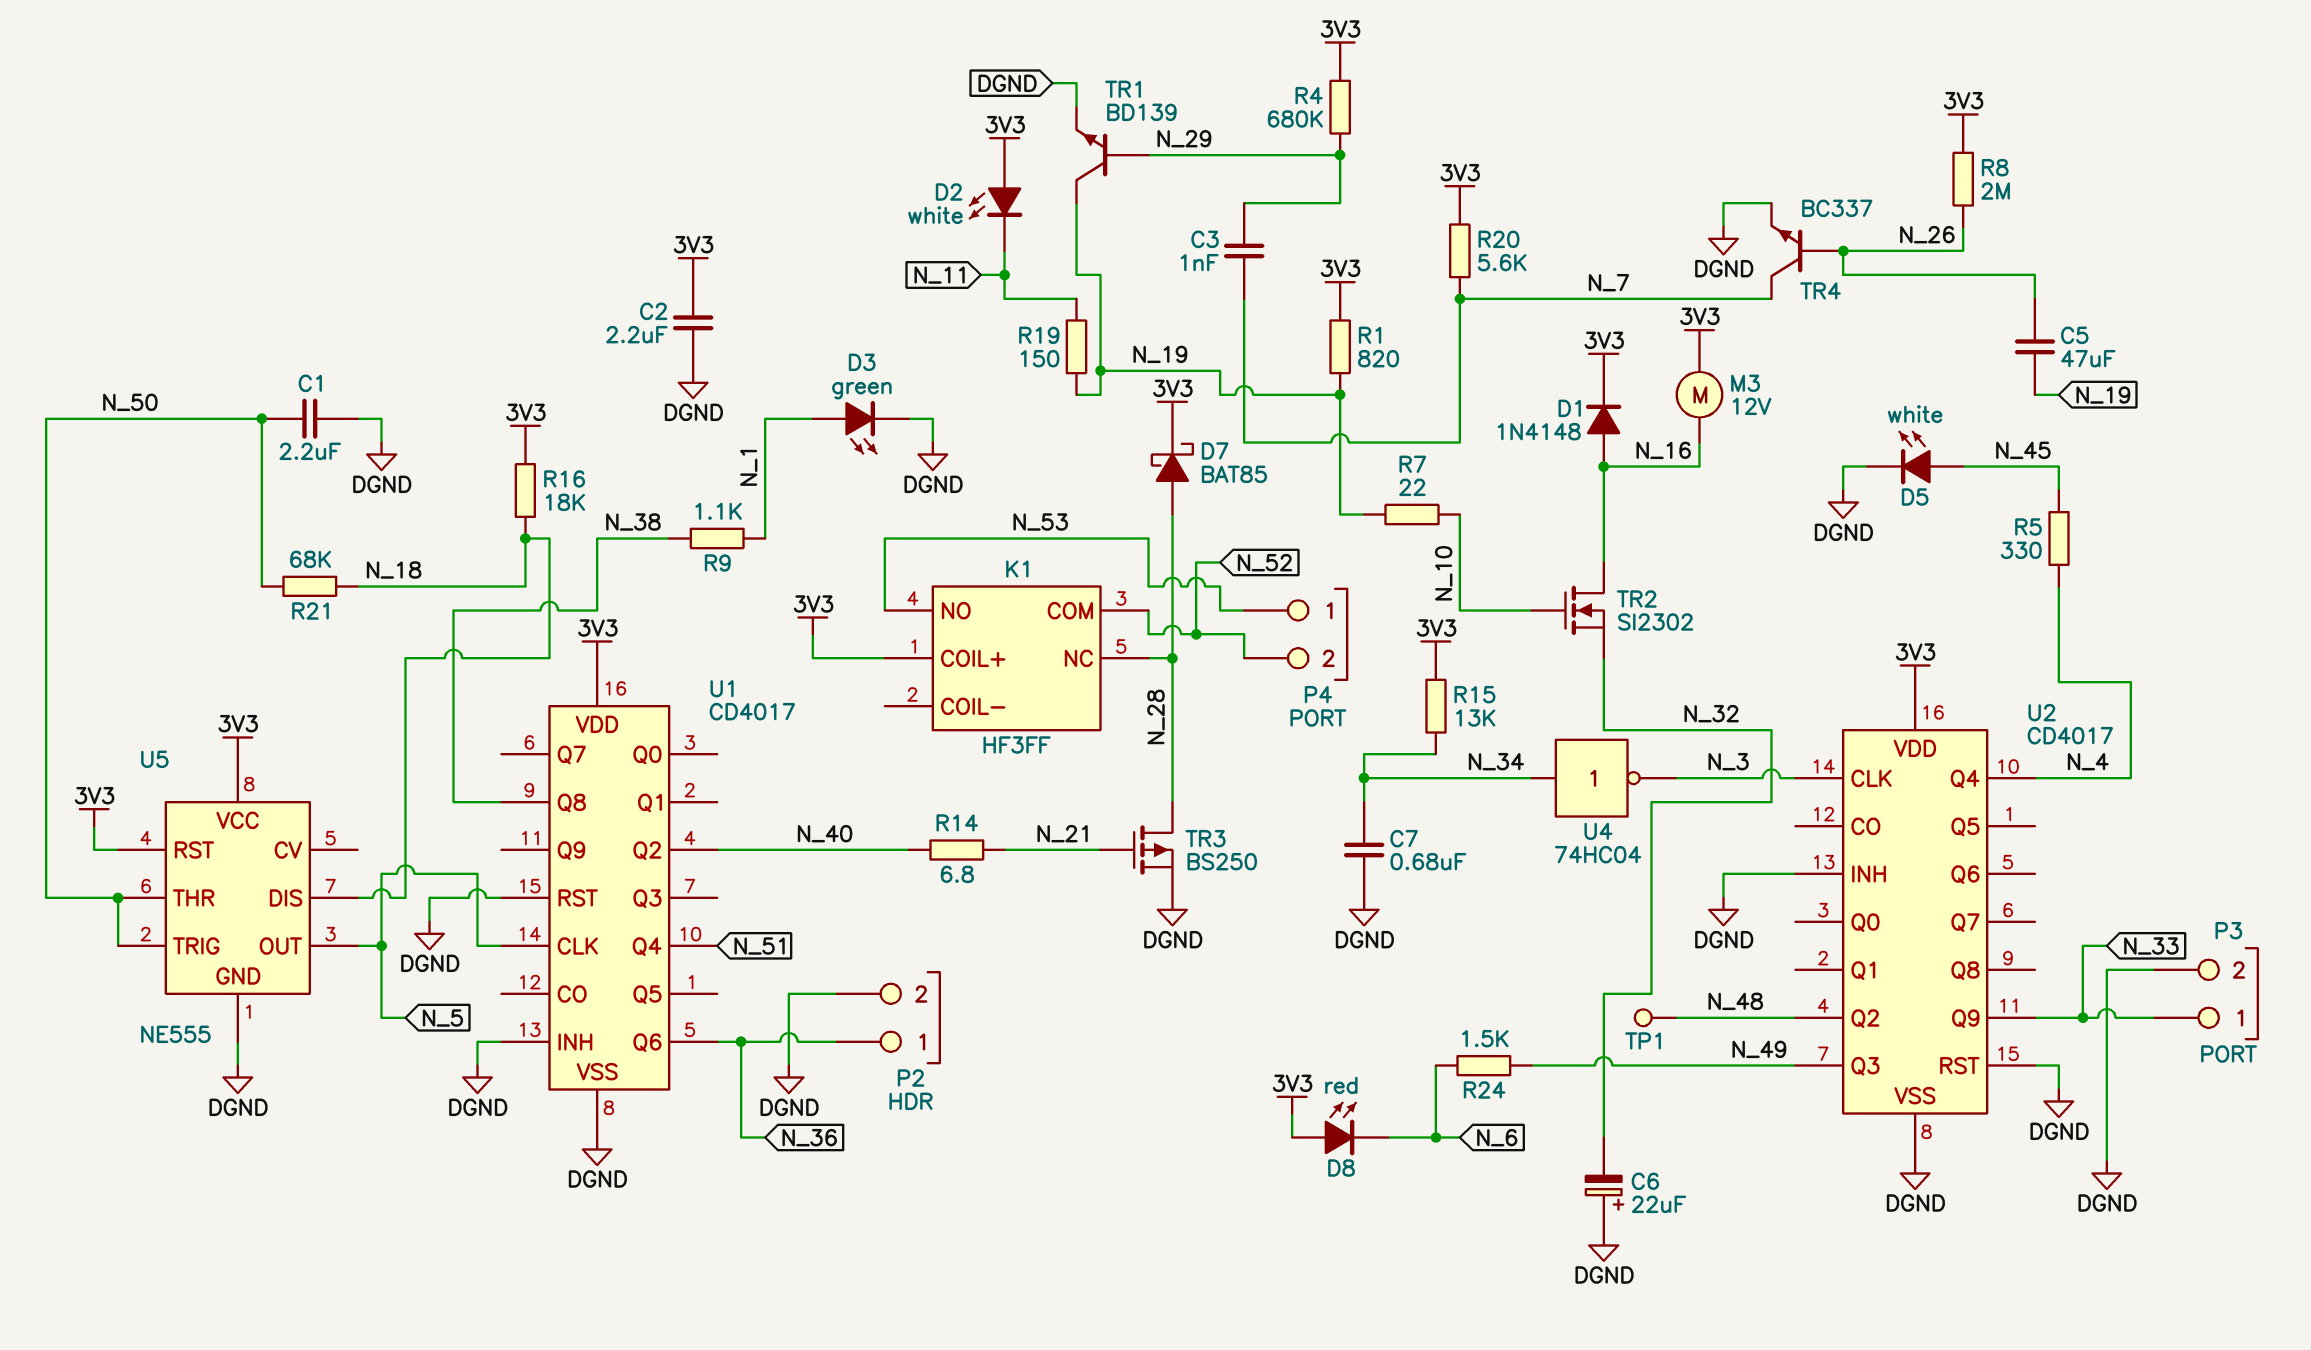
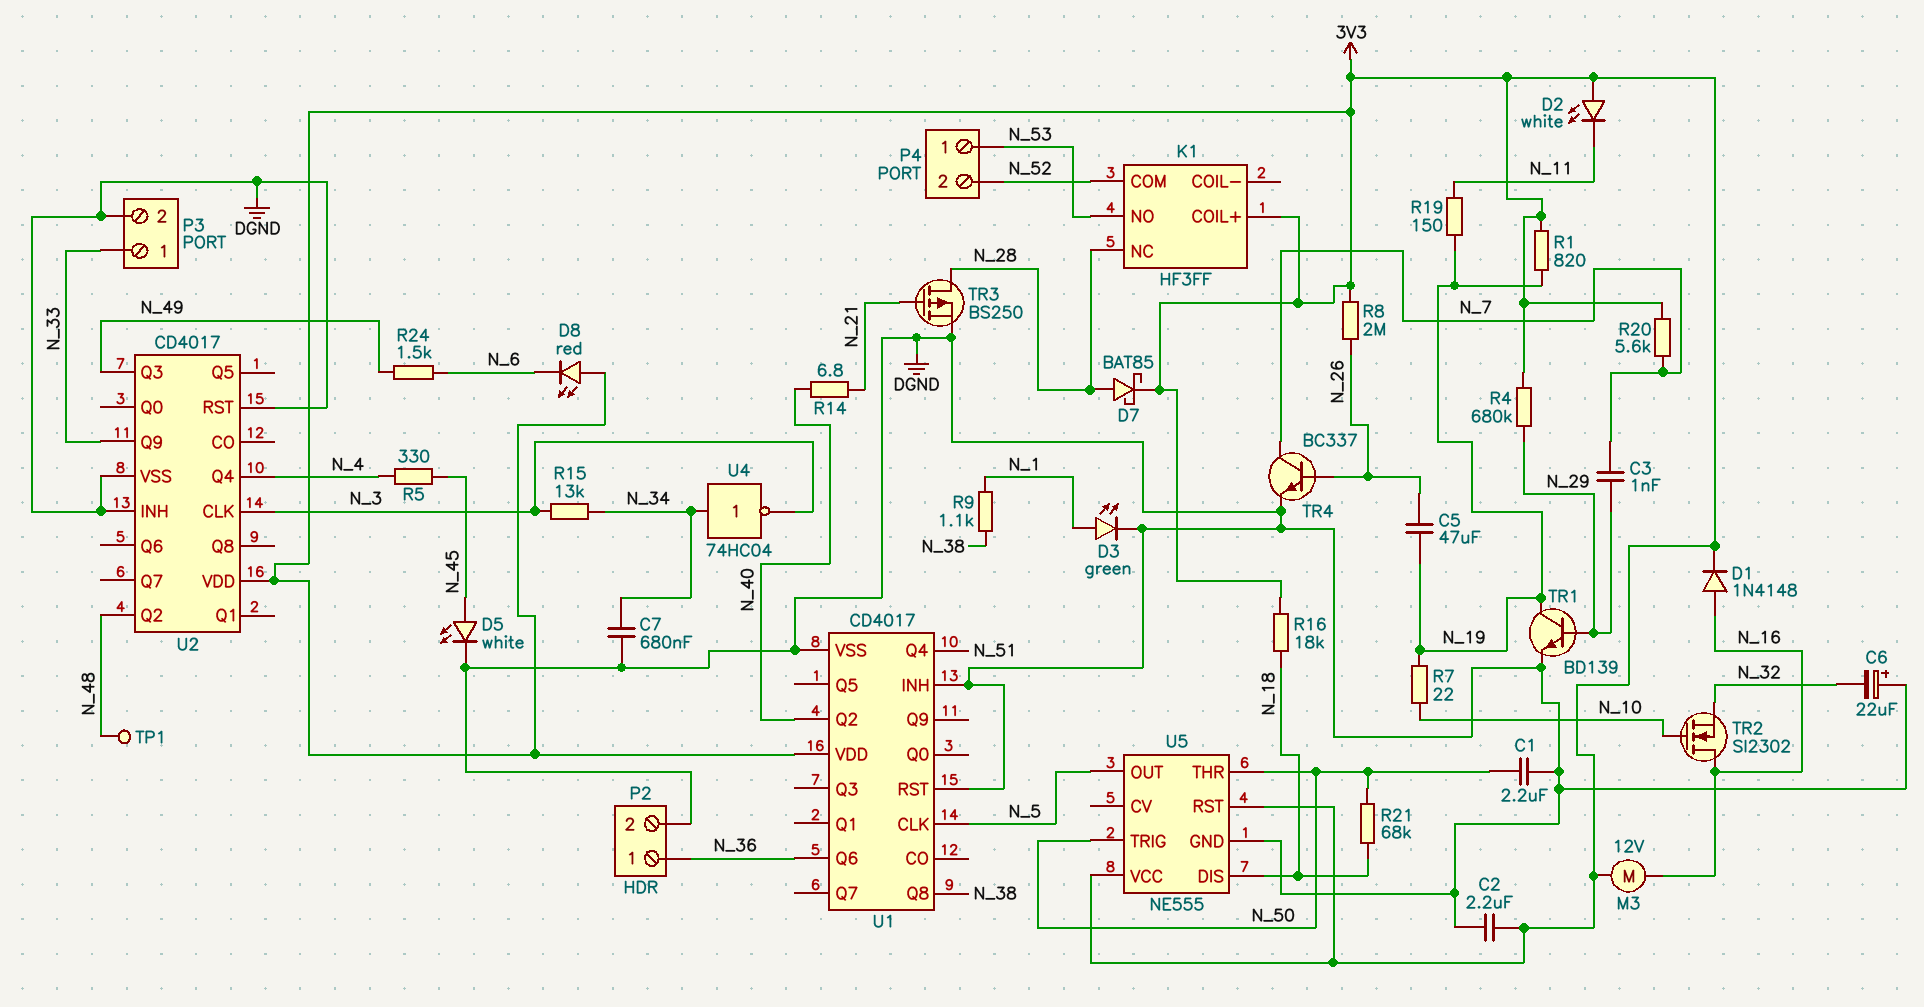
R15: 13k (3V3, N_34) -> 13k (N_3, N_34)

